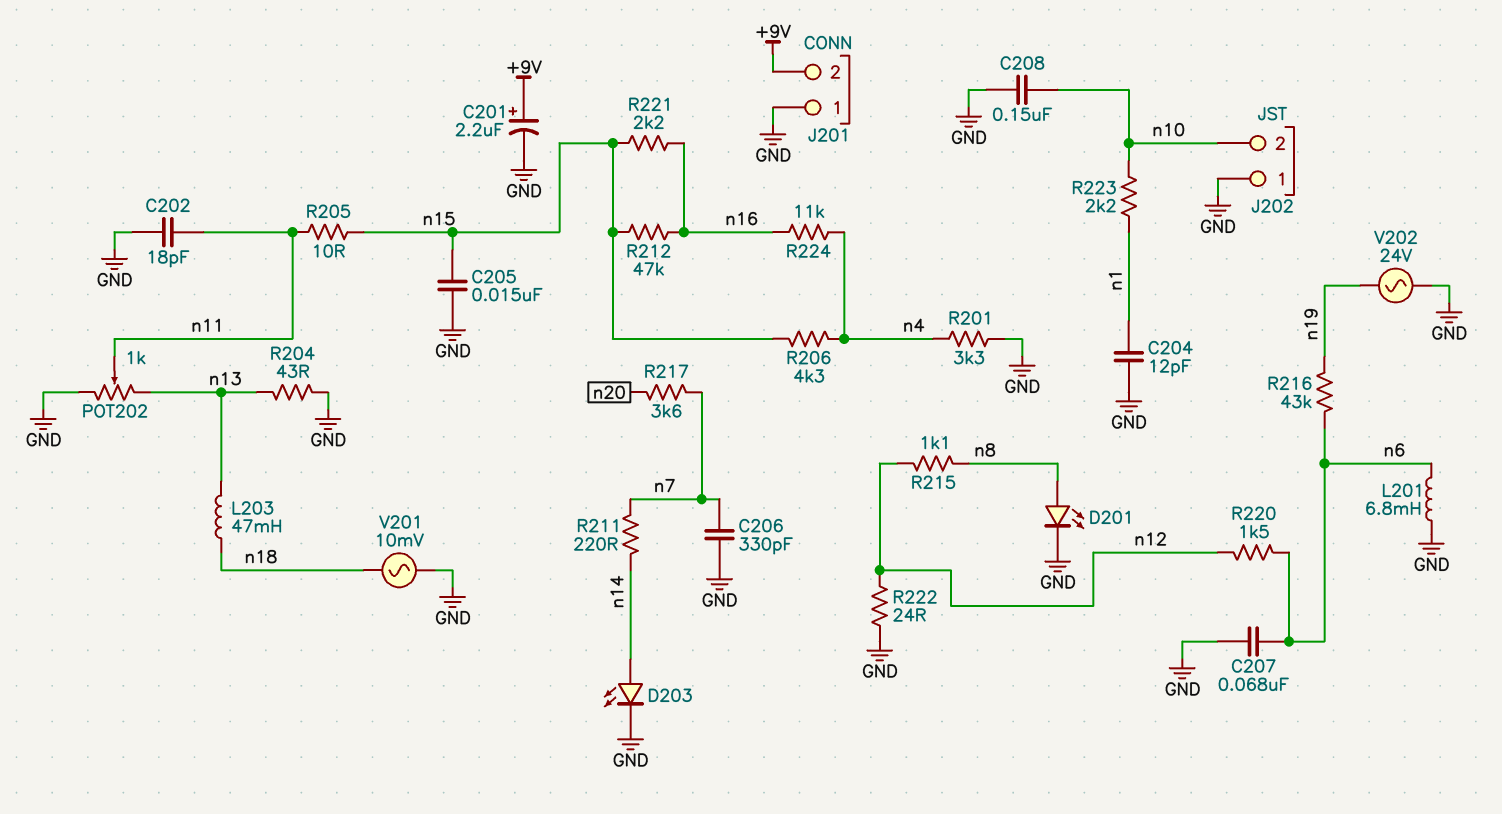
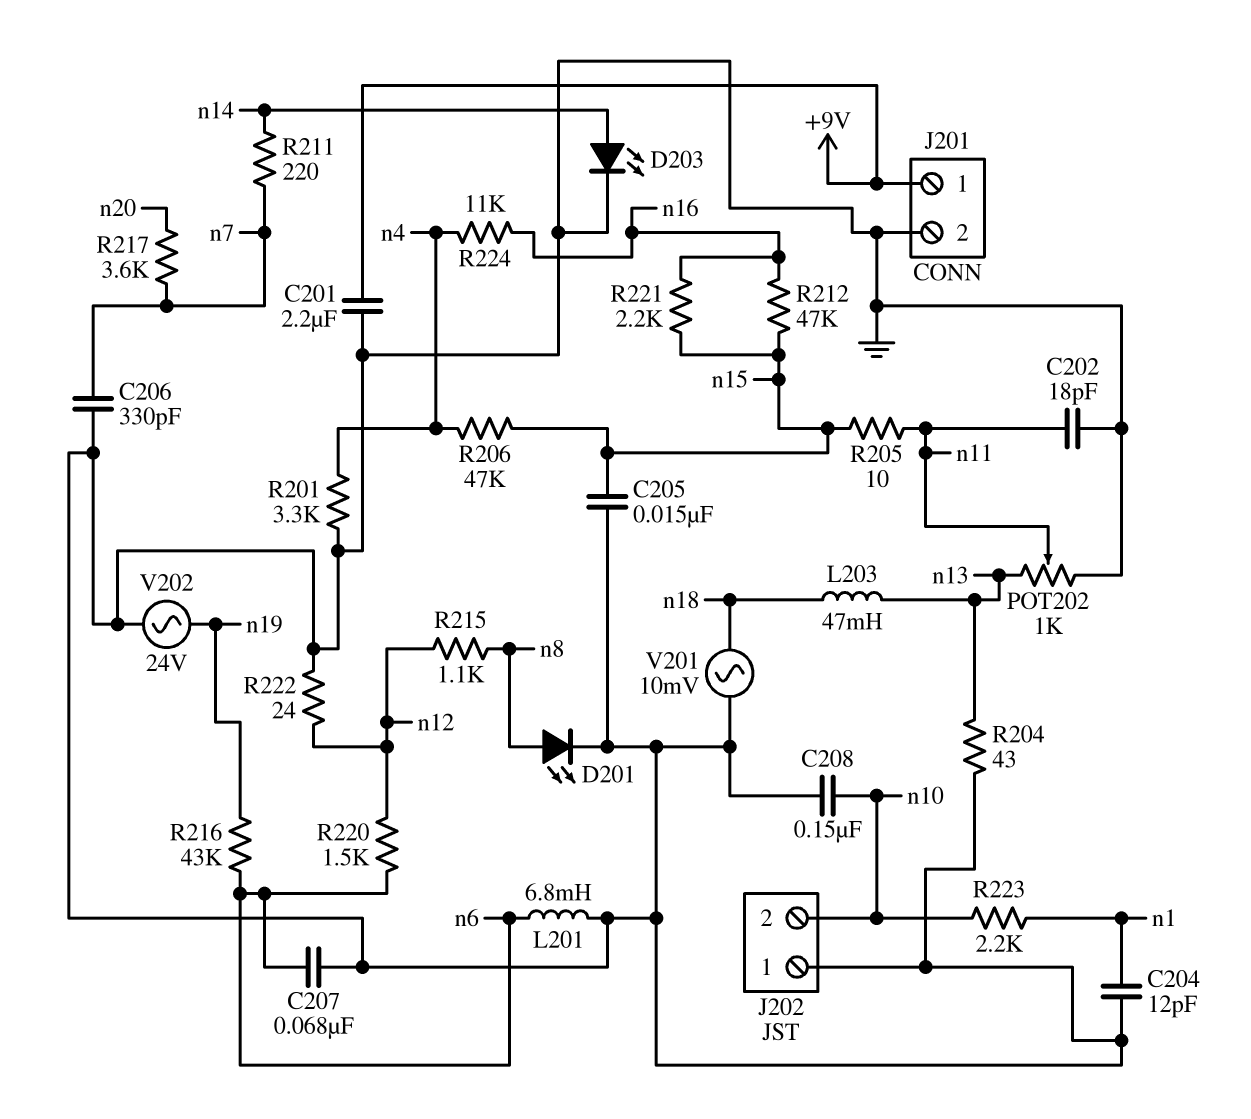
C201: 2.2uF (plus +9V, minus GND) -> 2.2uF (+9V, GND)
J201 pin 1: GND -> +9V
J201 pin 2: +9V -> GND
R206: 4.3k (n4, n15) -> 47k (n4, n15)

